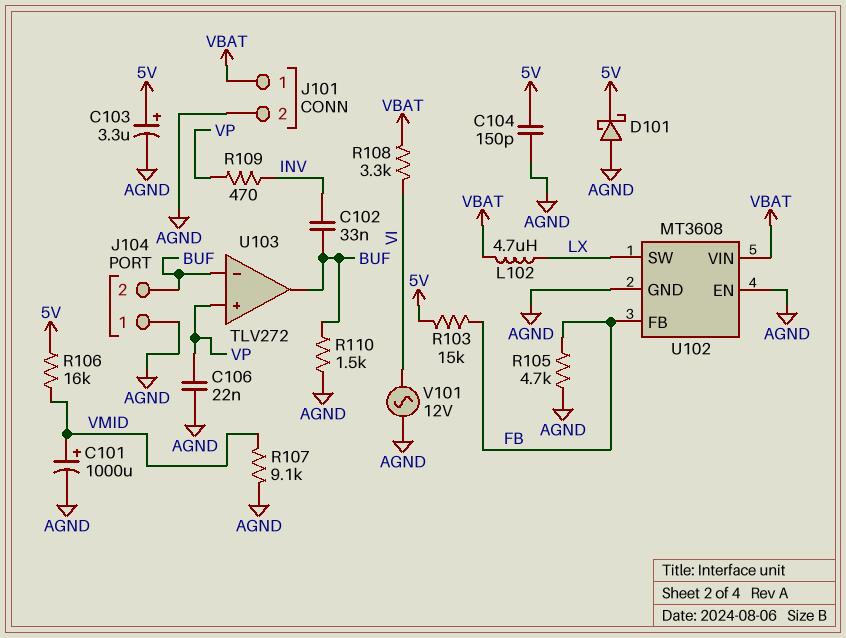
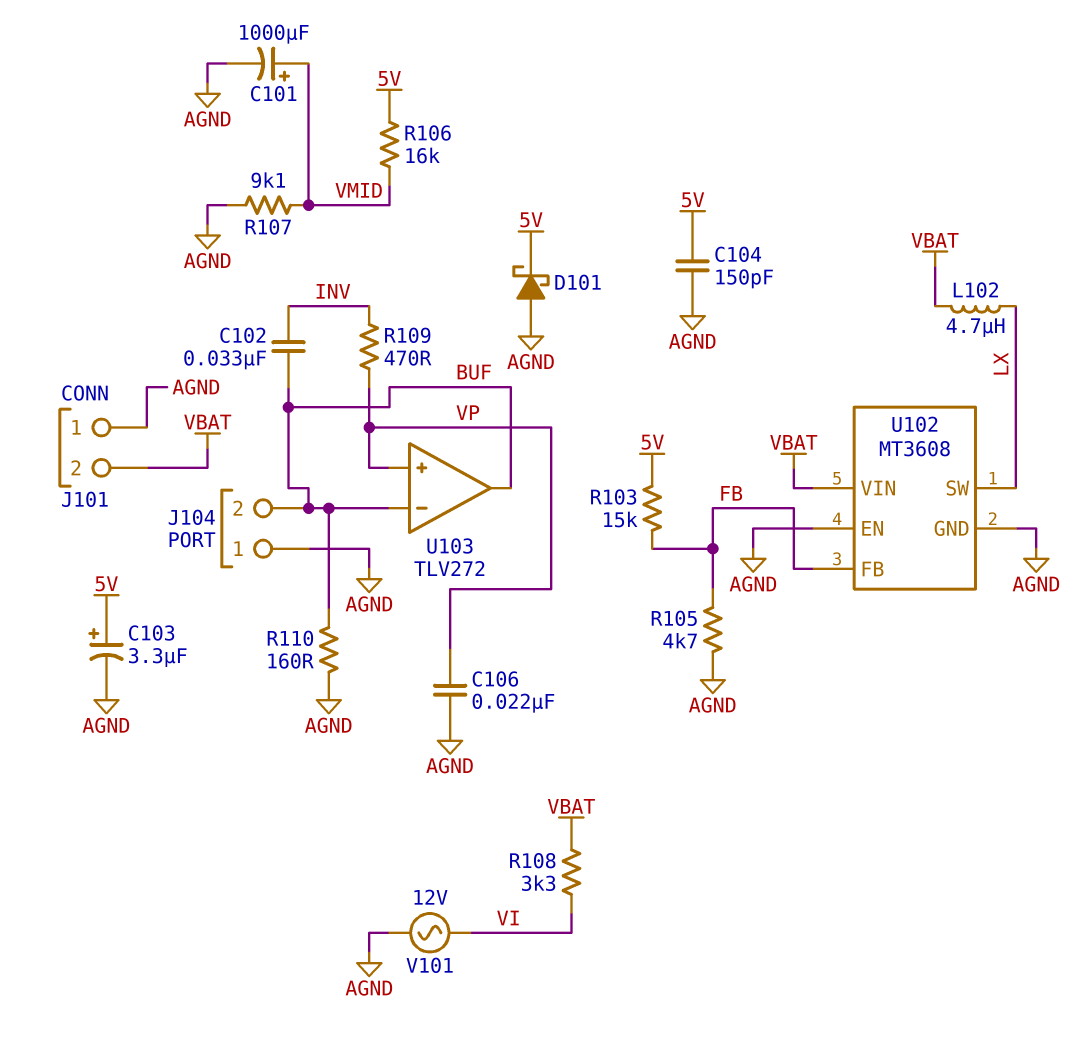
J101 pin 1: VBAT -> AGND
J101 pin 2: AGND -> VBAT
R110: 1.5k (AGND, BUF) -> 160 (AGND, BUF)

